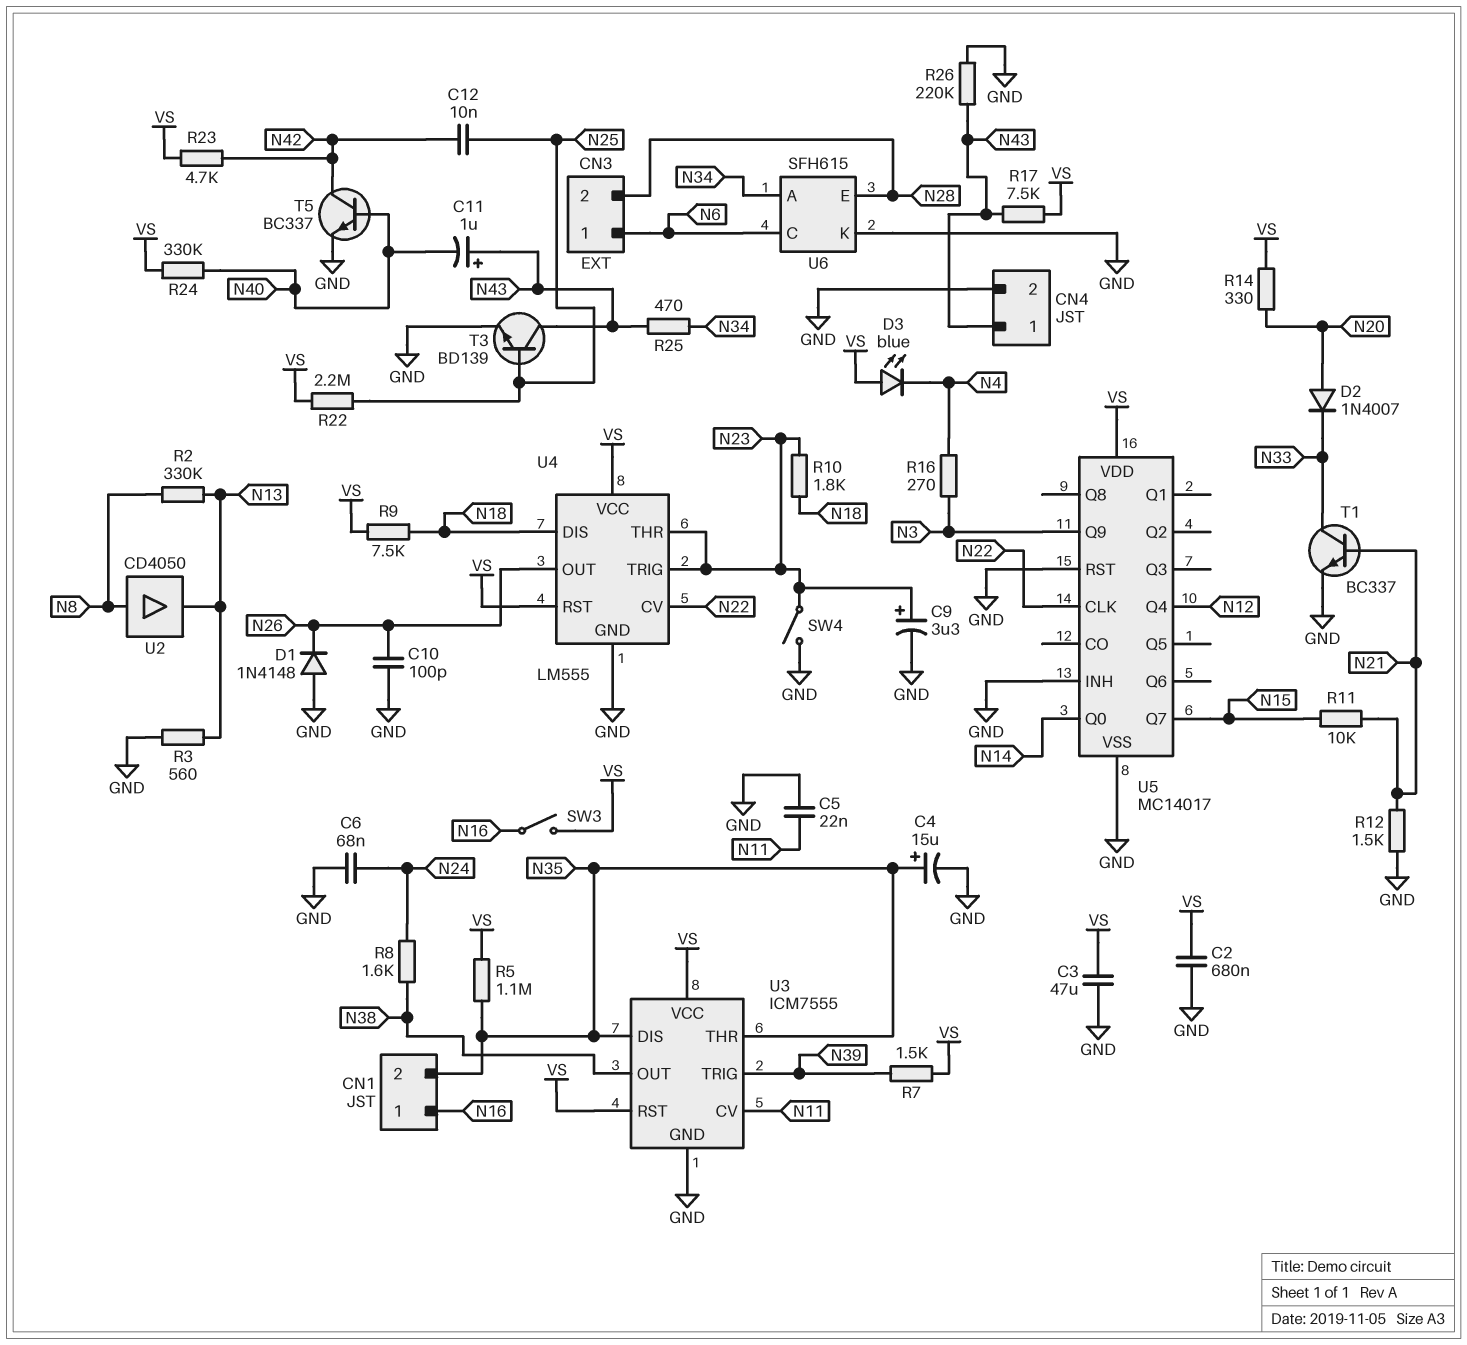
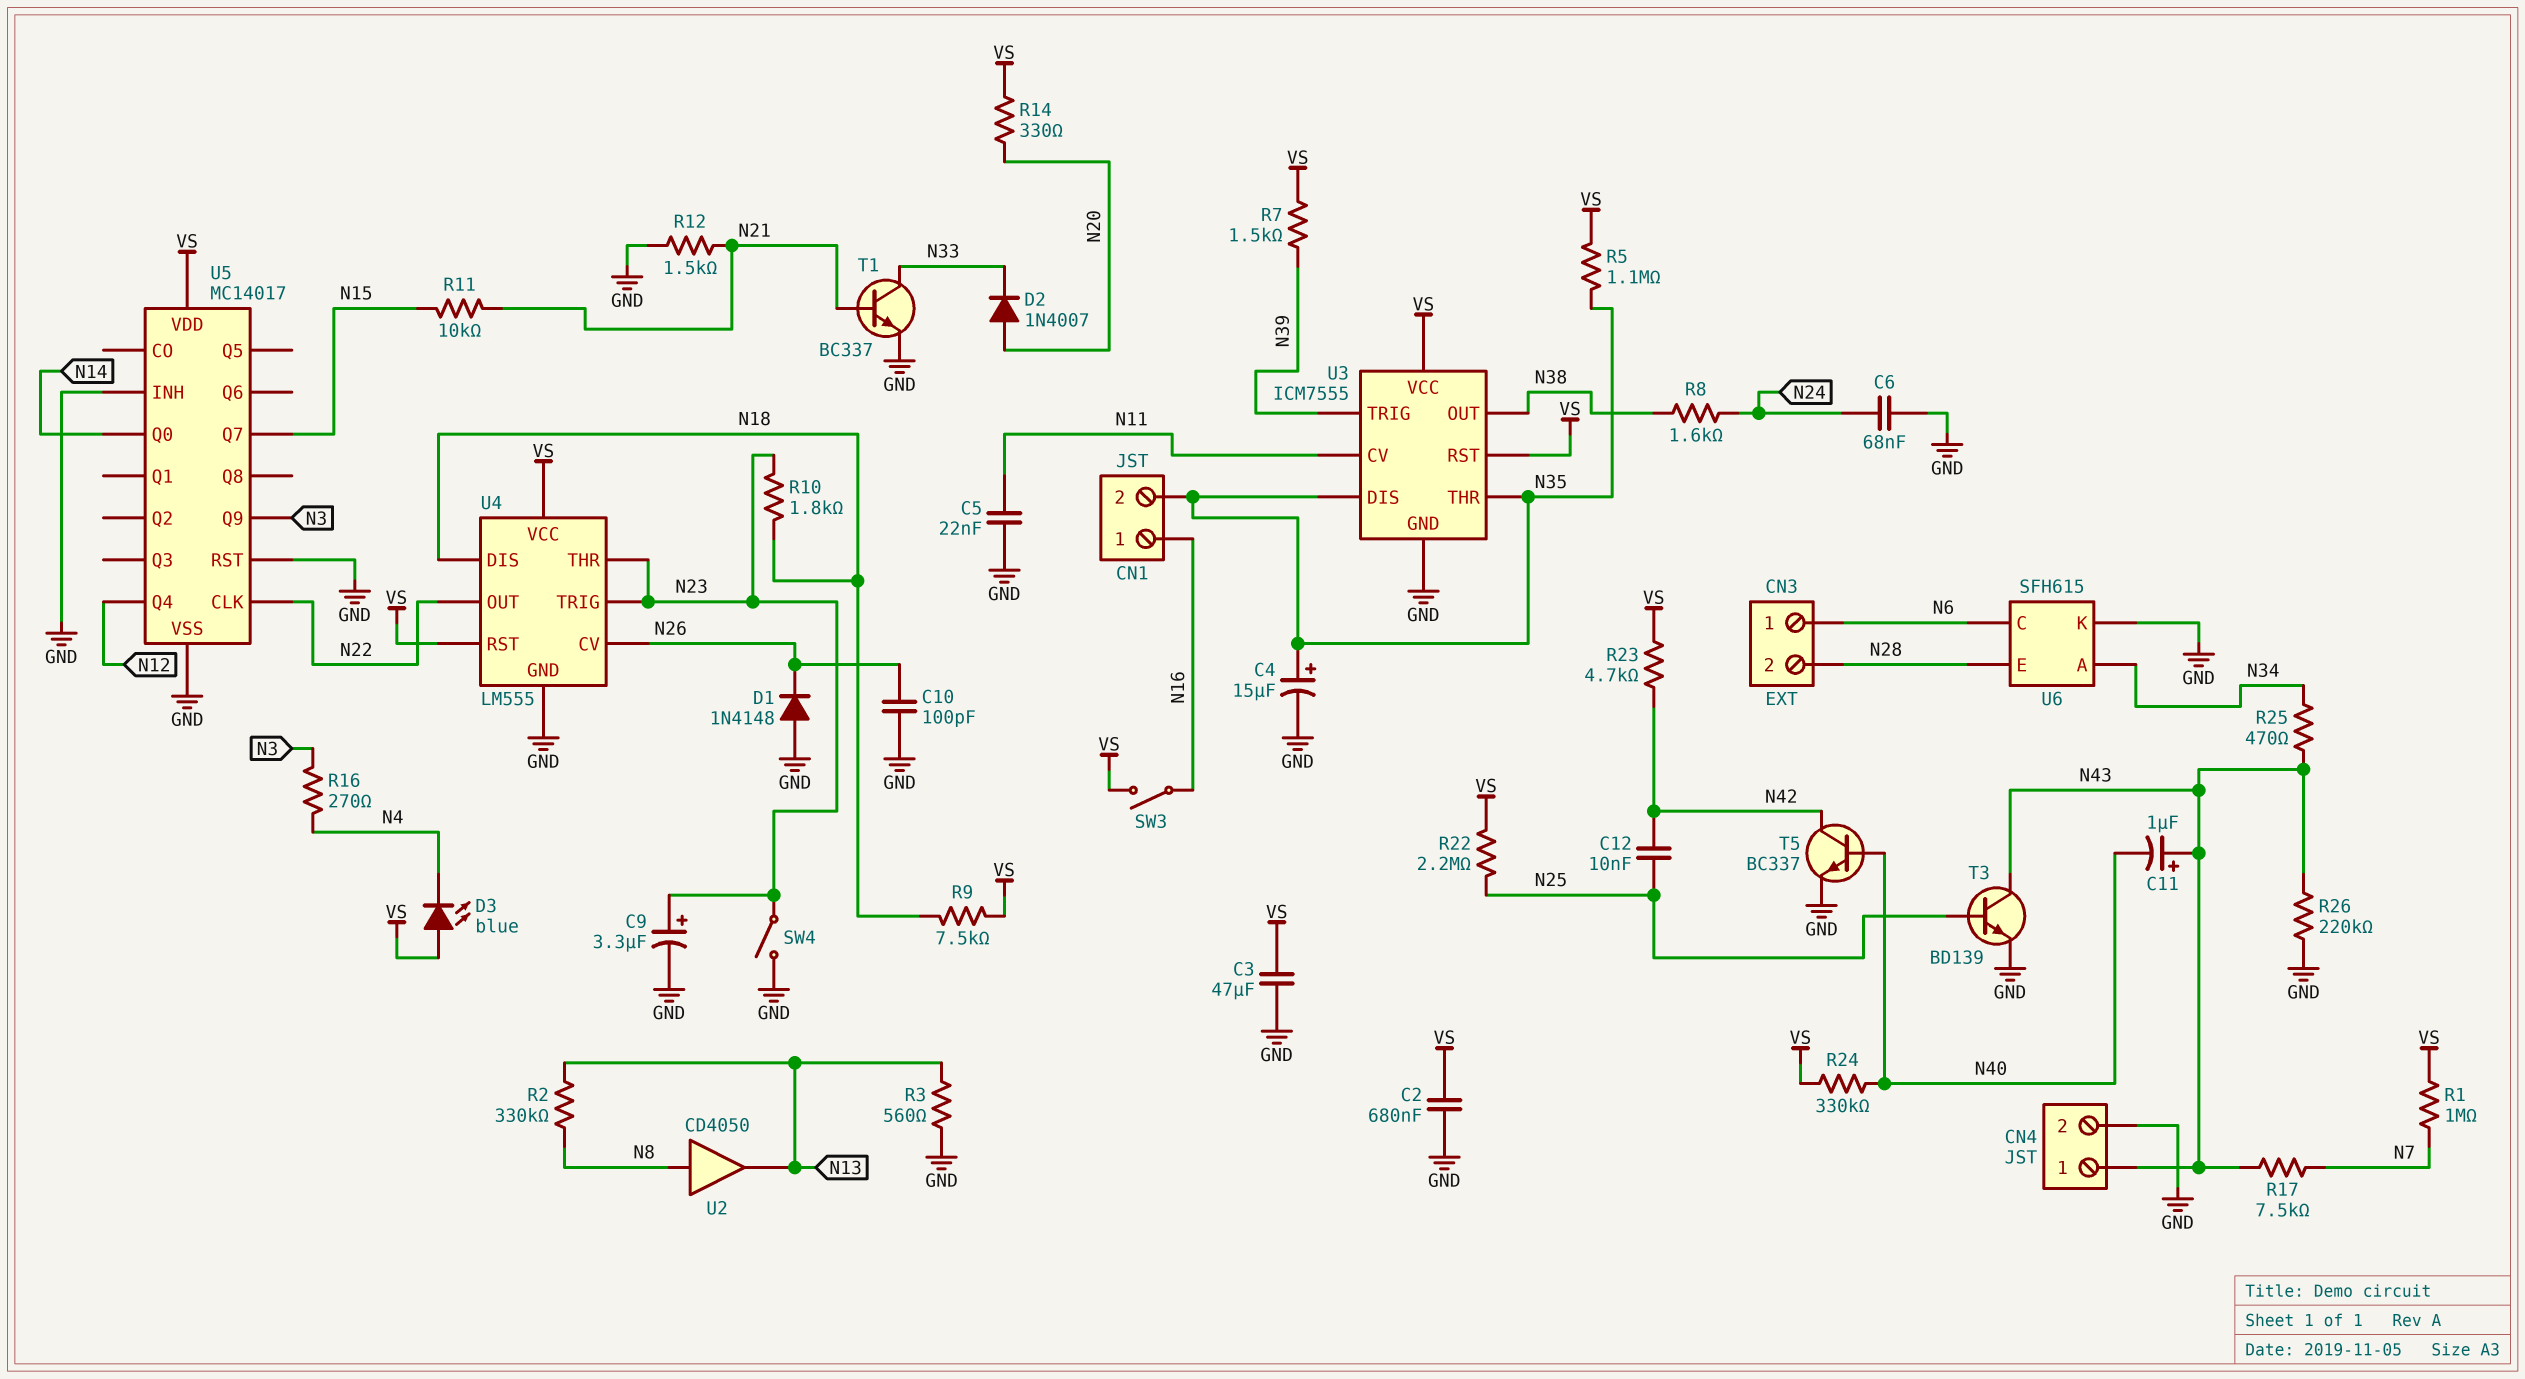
R1: none -> 1M (N7, VS)
R17: 7.5k (N43, VS) -> 7.5k (N7, N43)
U4 pin CV: N22 -> N26
U4 pin OUT: N26 -> N22

